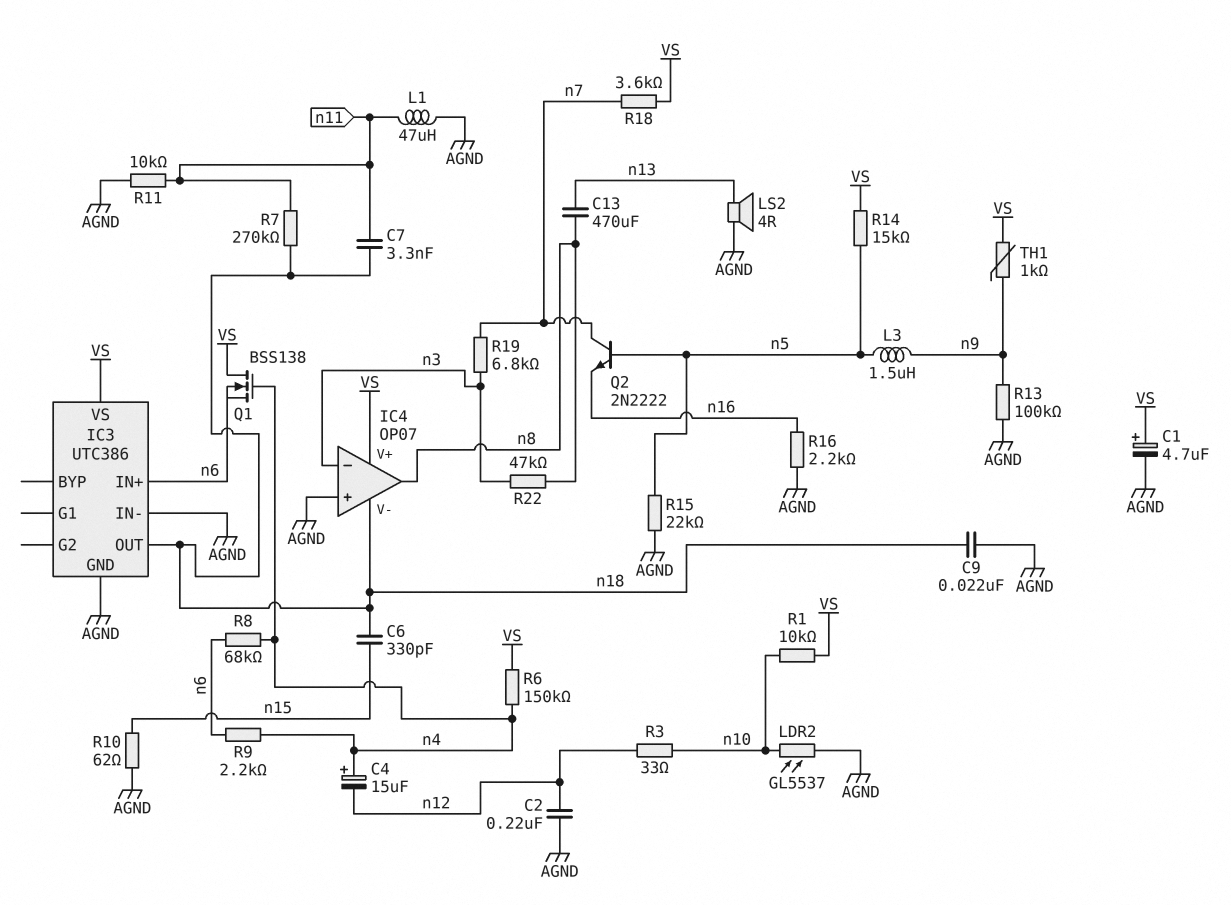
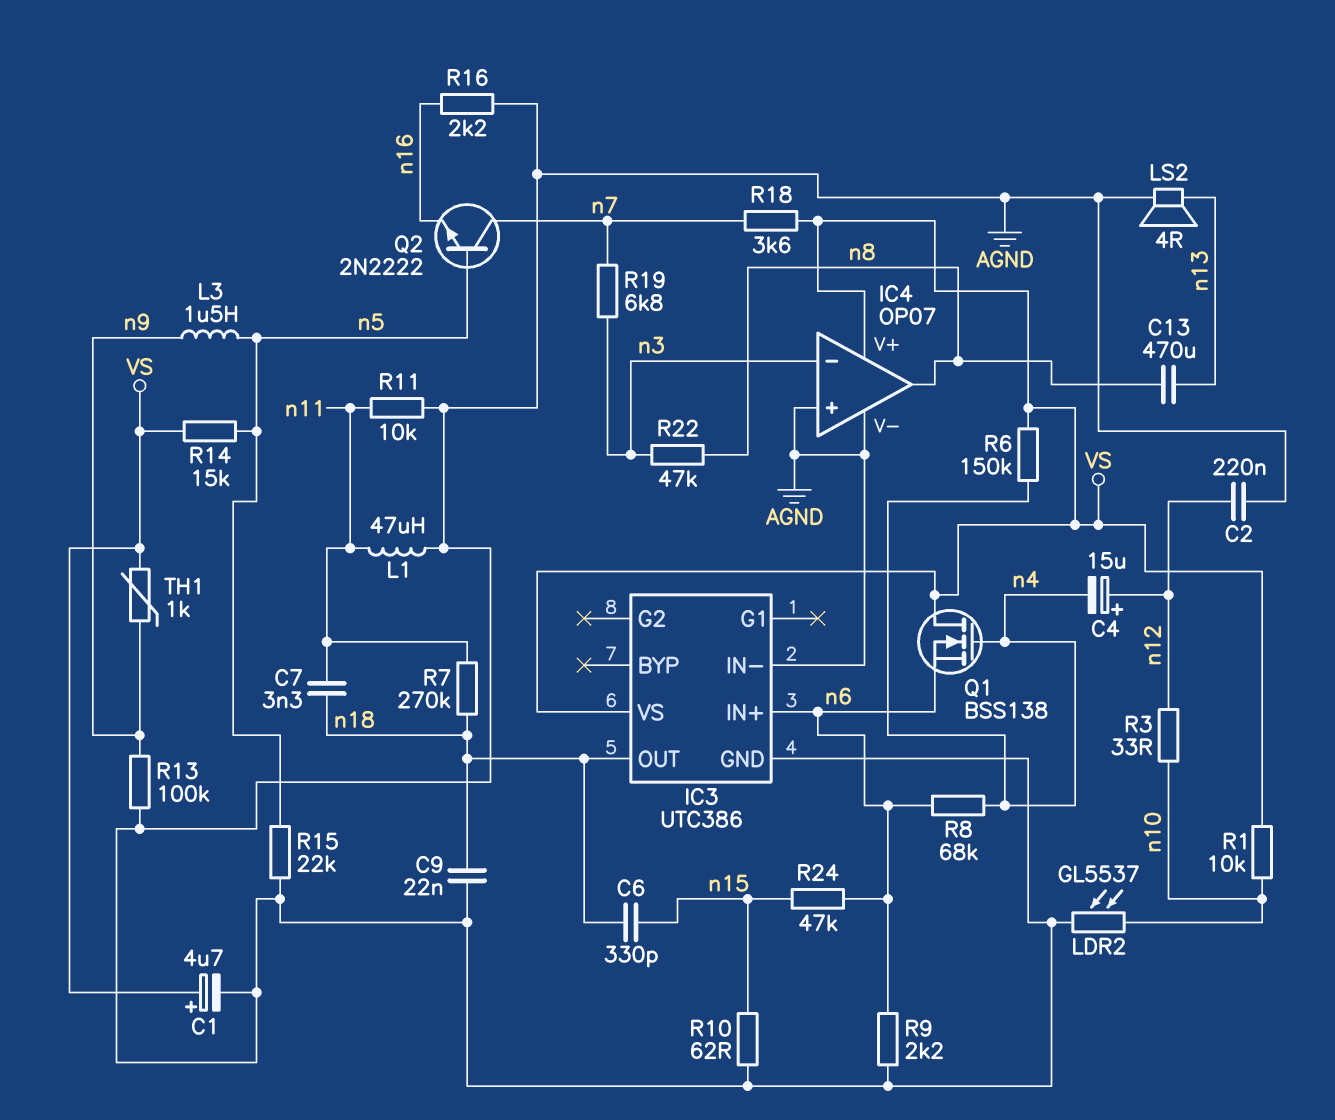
C4: 15uF (plus n4, minus n12) -> 15uF (plus n12, minus n4)
IC4 pin V-: n18 -> AGND
R9: 2.2k (n4, n6) -> 2.2k (AGND, n6)
R24: none -> 47k (n6, n15)

